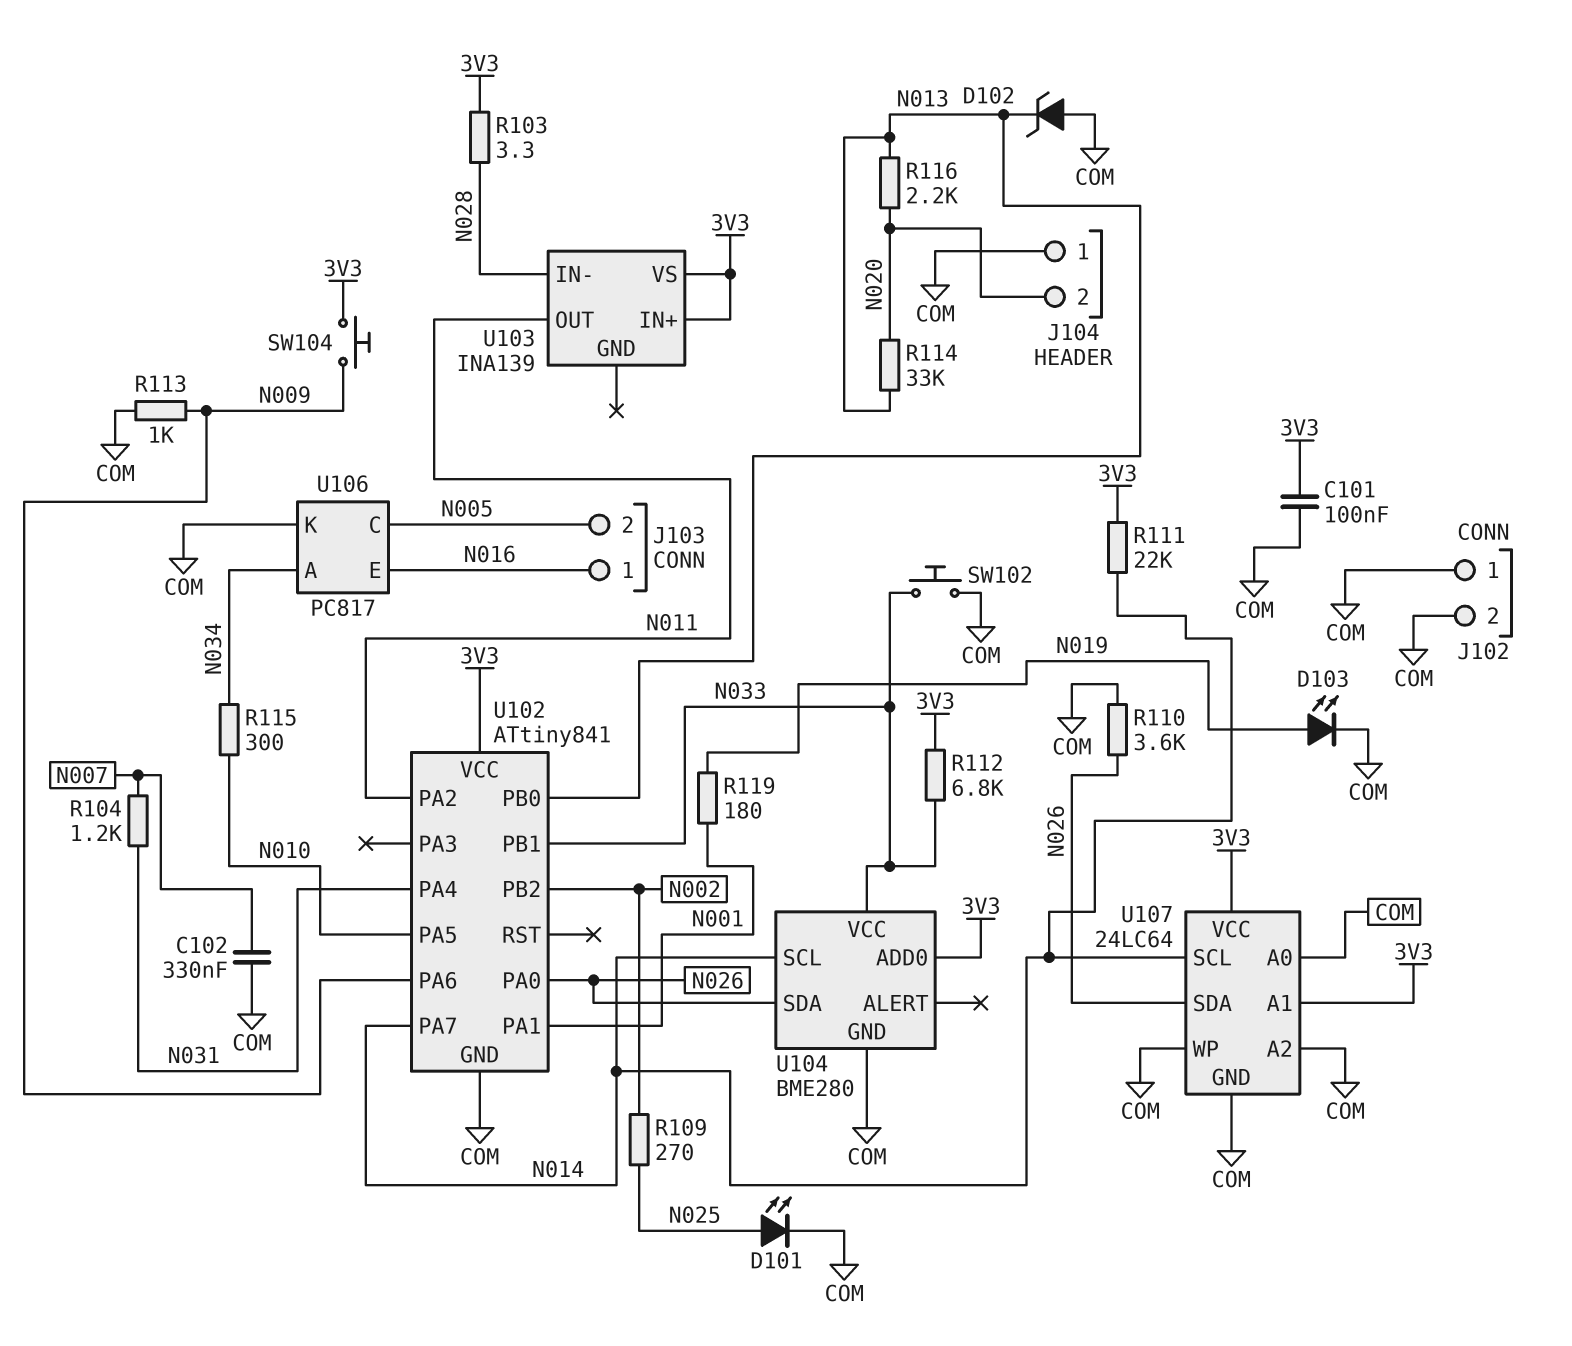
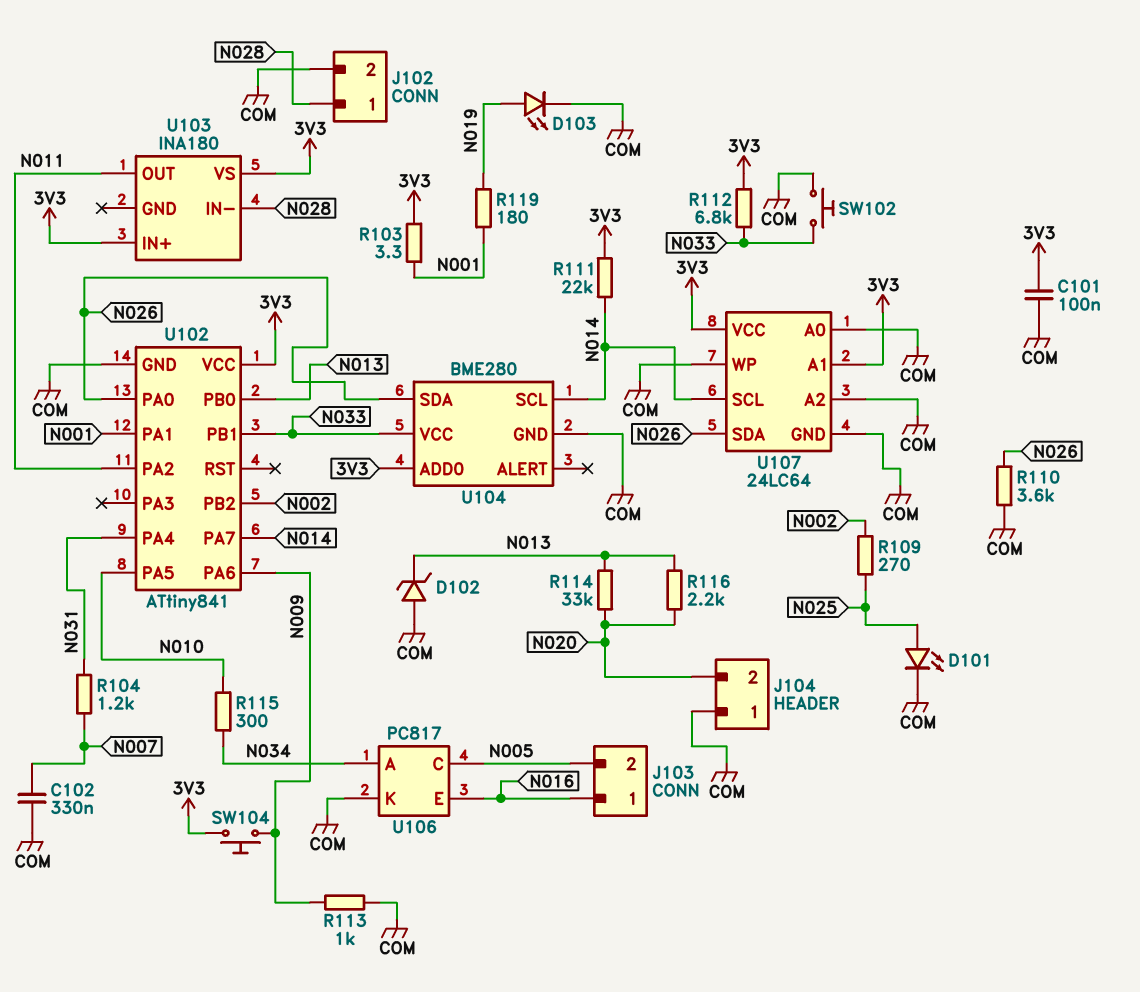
J102 pin 1: COM -> N028
R103: 3.3 (3V3, N028) -> 3.3 (3V3, N001)
U103: INA139 -> INA180

